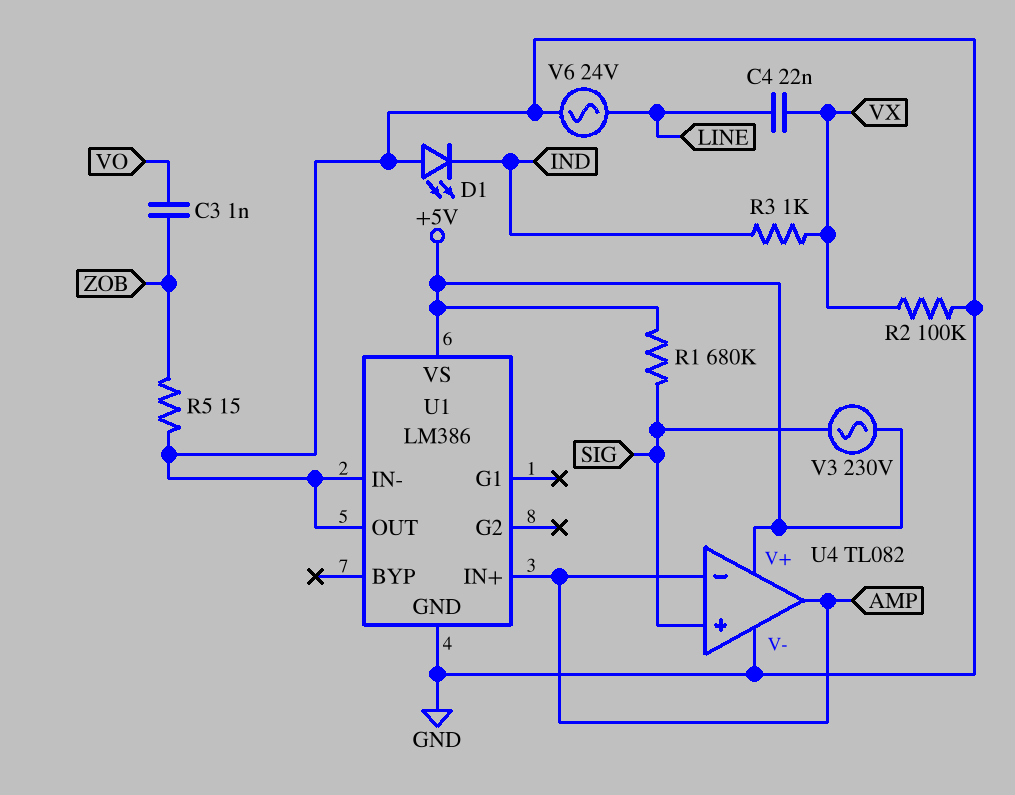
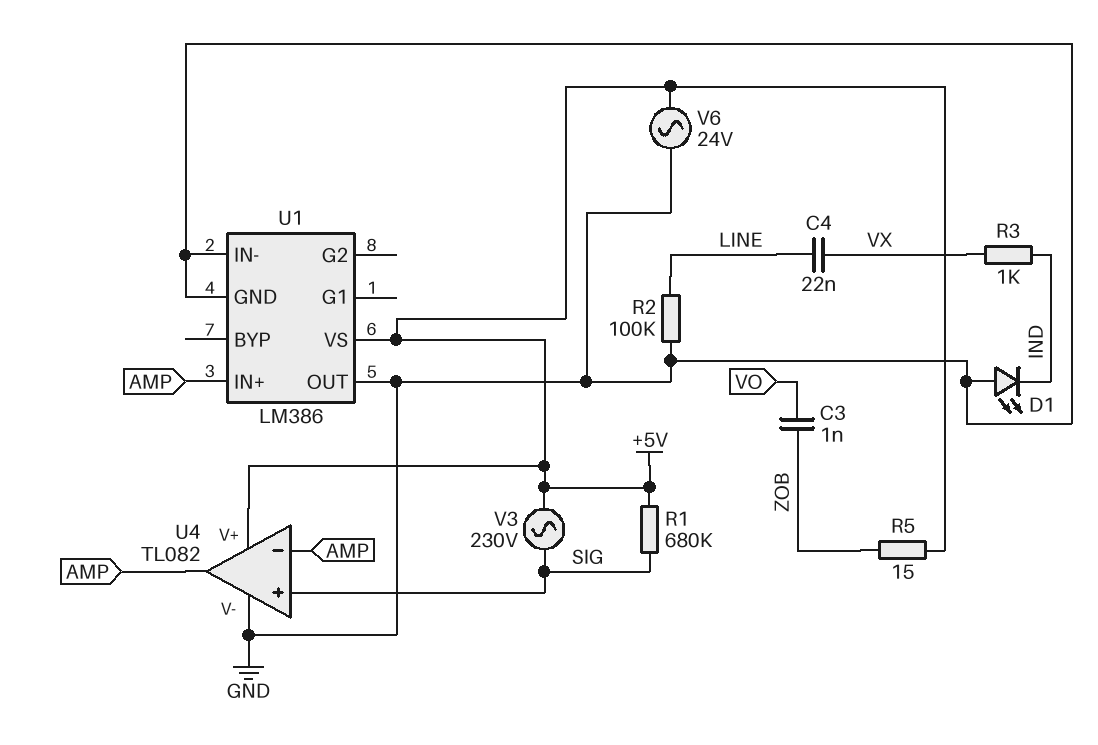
R2: 100k (GND, VX) -> 100k (GND, LINE)
R5: 15 (GND, ZOB) -> 15 (+5V, ZOB)
V6: AC 24V (GND, LINE) -> AC 24V (+5V, GND)

